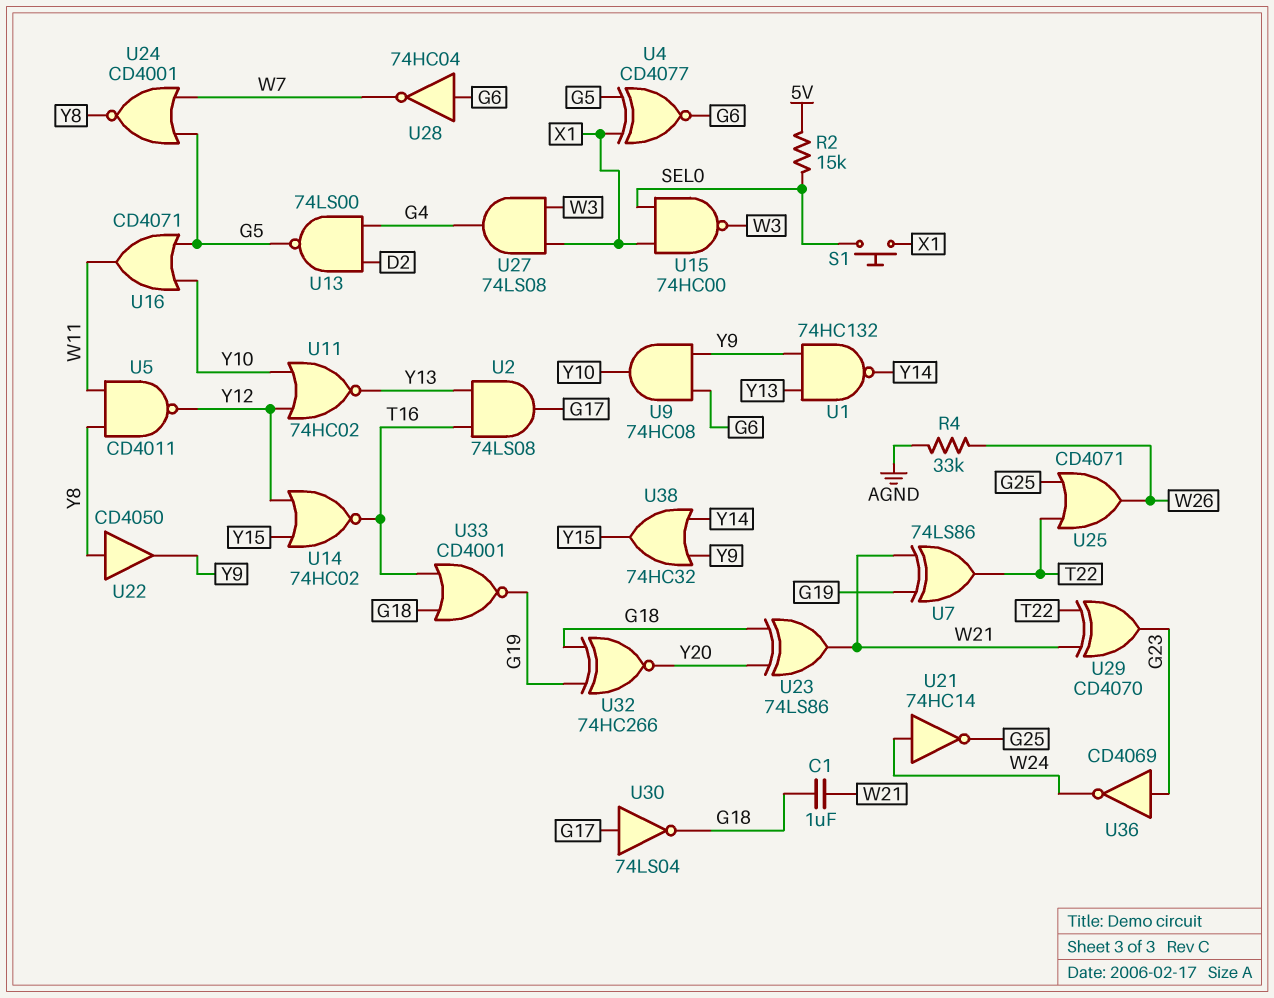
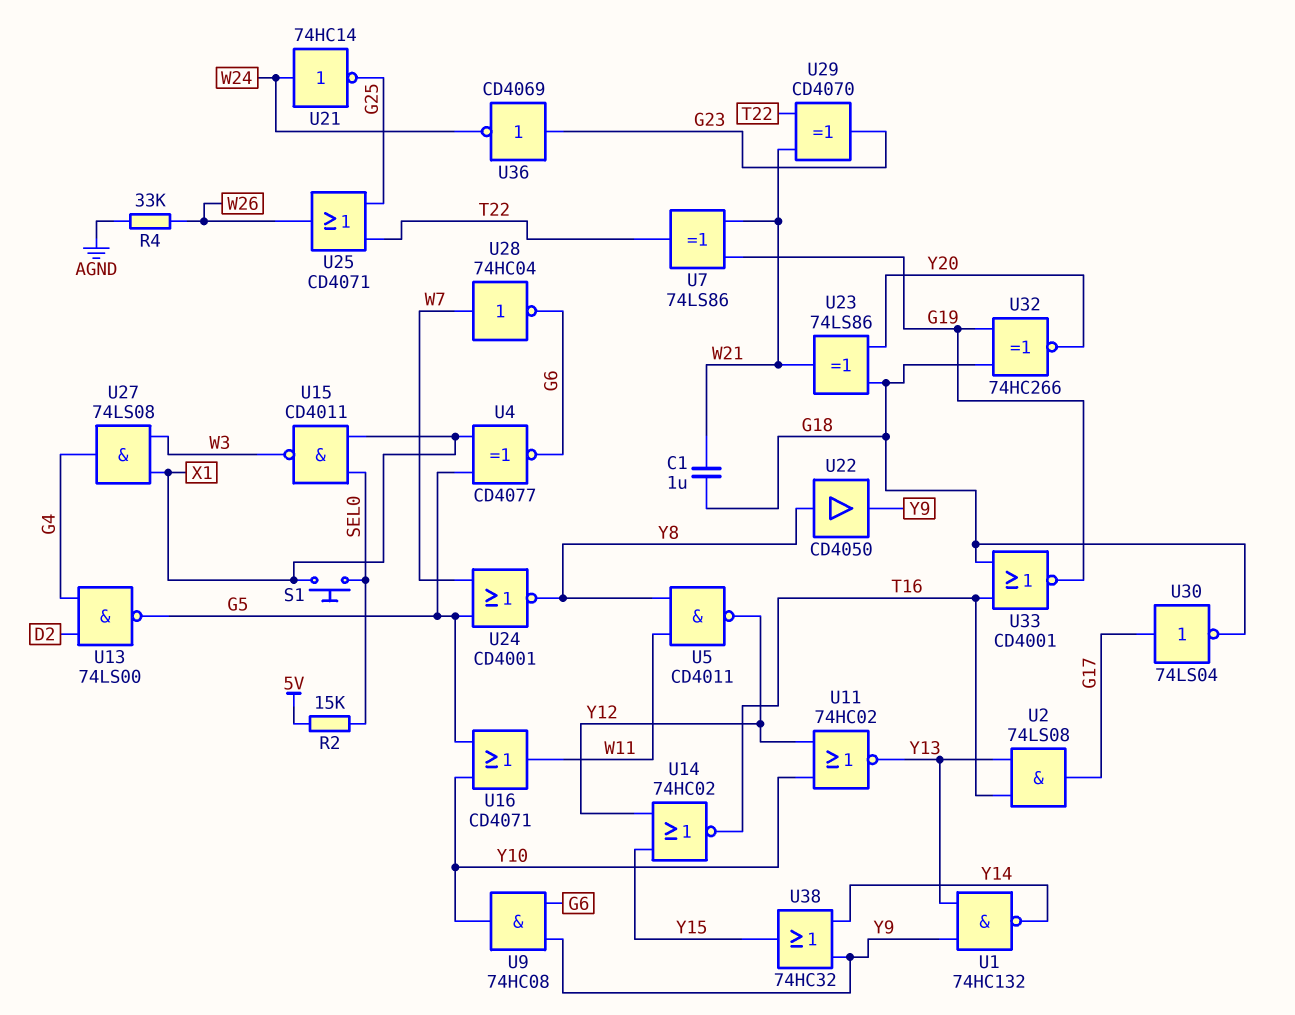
U15: NAND 74HC00 (in SEL0, in X1, out W3) -> NAND CD4011 (in SEL0, in X1, out W3)
U28: NOT 74HC04 (in G6, out W7) -> NOT 74HC04 (in W7, out G6)

